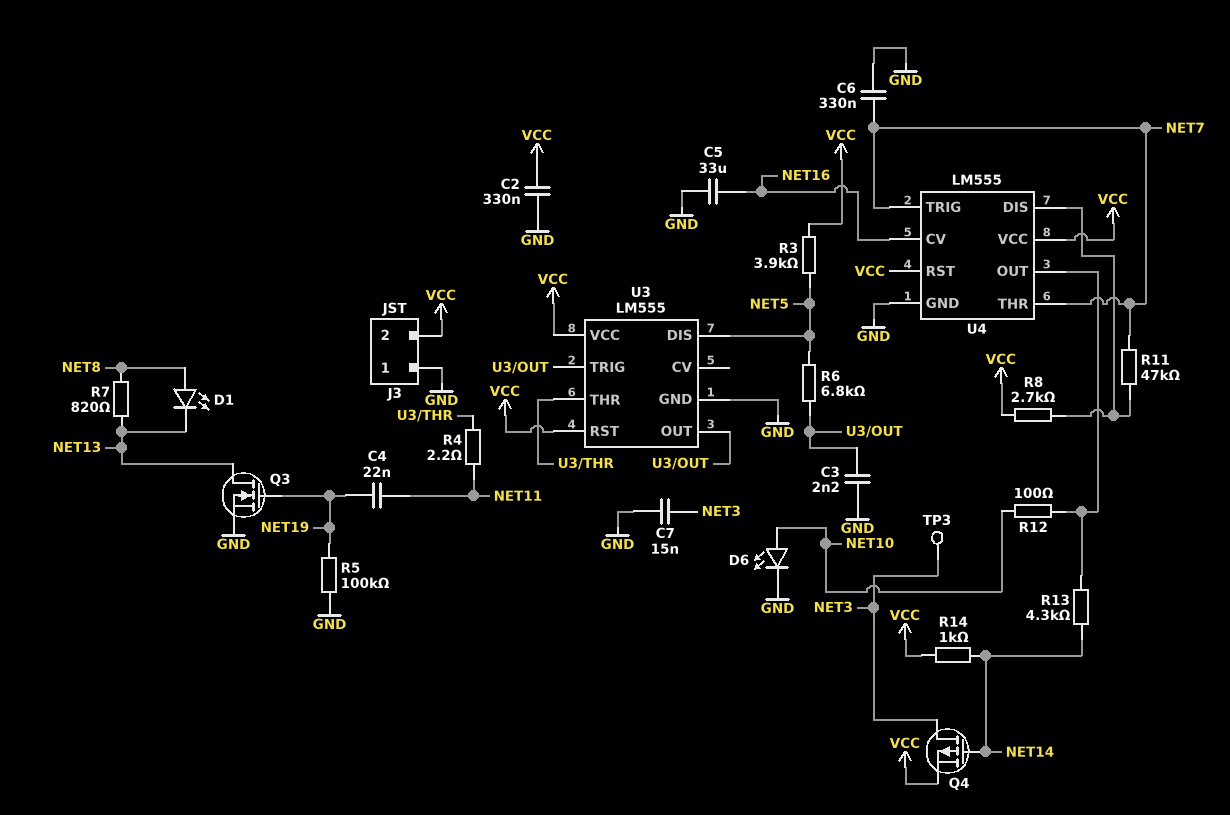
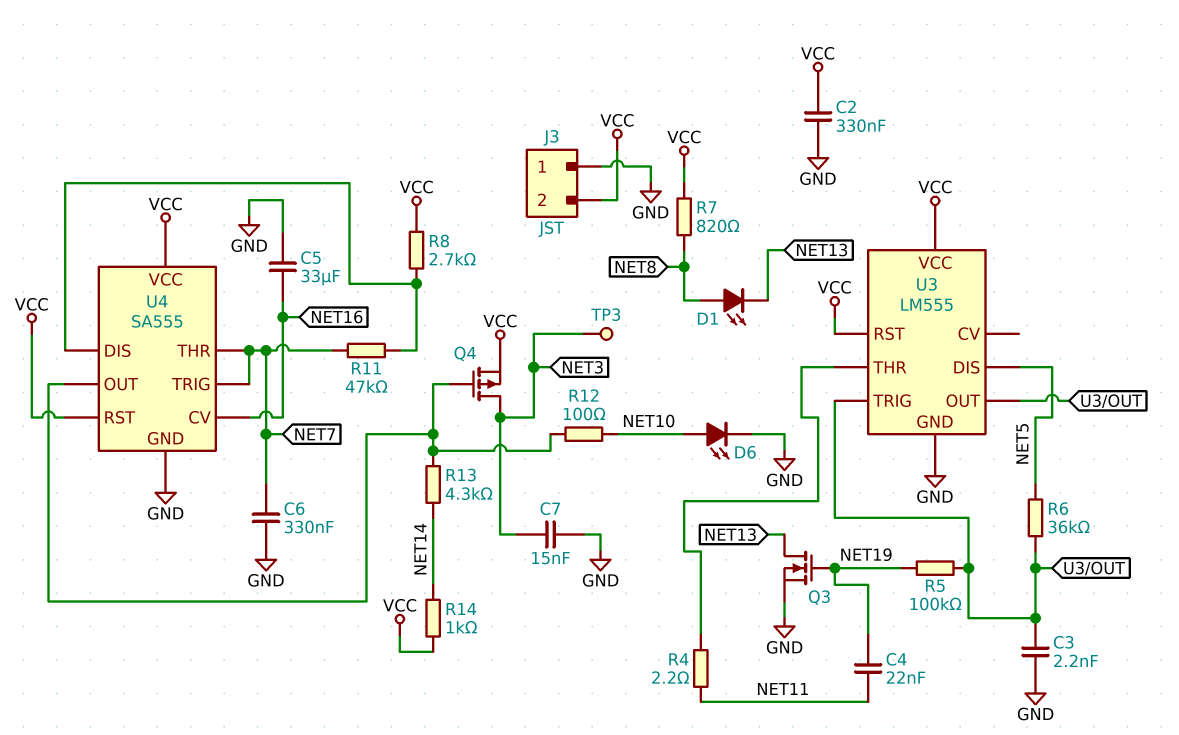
Q4: PMOS (G NET14, D NET3, S VCC) -> PMOS (G U4/OUT, D NET3, S VCC)
R3: 3.9k (NET5, VCC) -> none
R5: 100k (GND, NET19) -> 100k (NET19, U3/OUT)
R6: 6.8k (NET5, U3/OUT) -> 36k (NET5, U3/OUT)
R7: 820 (NET8, NET13) -> 820 (NET8, VCC)
U4: LM555 -> SA555

